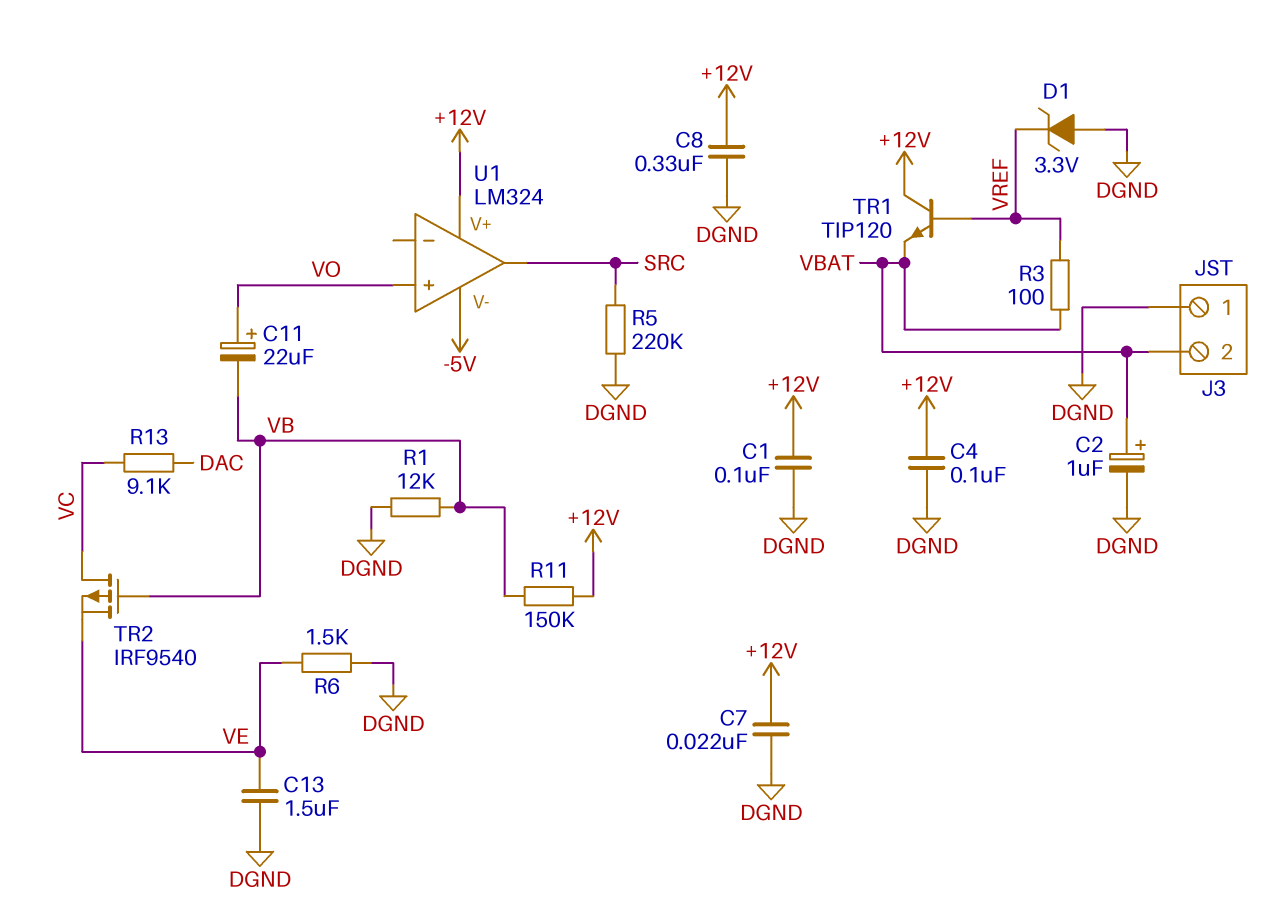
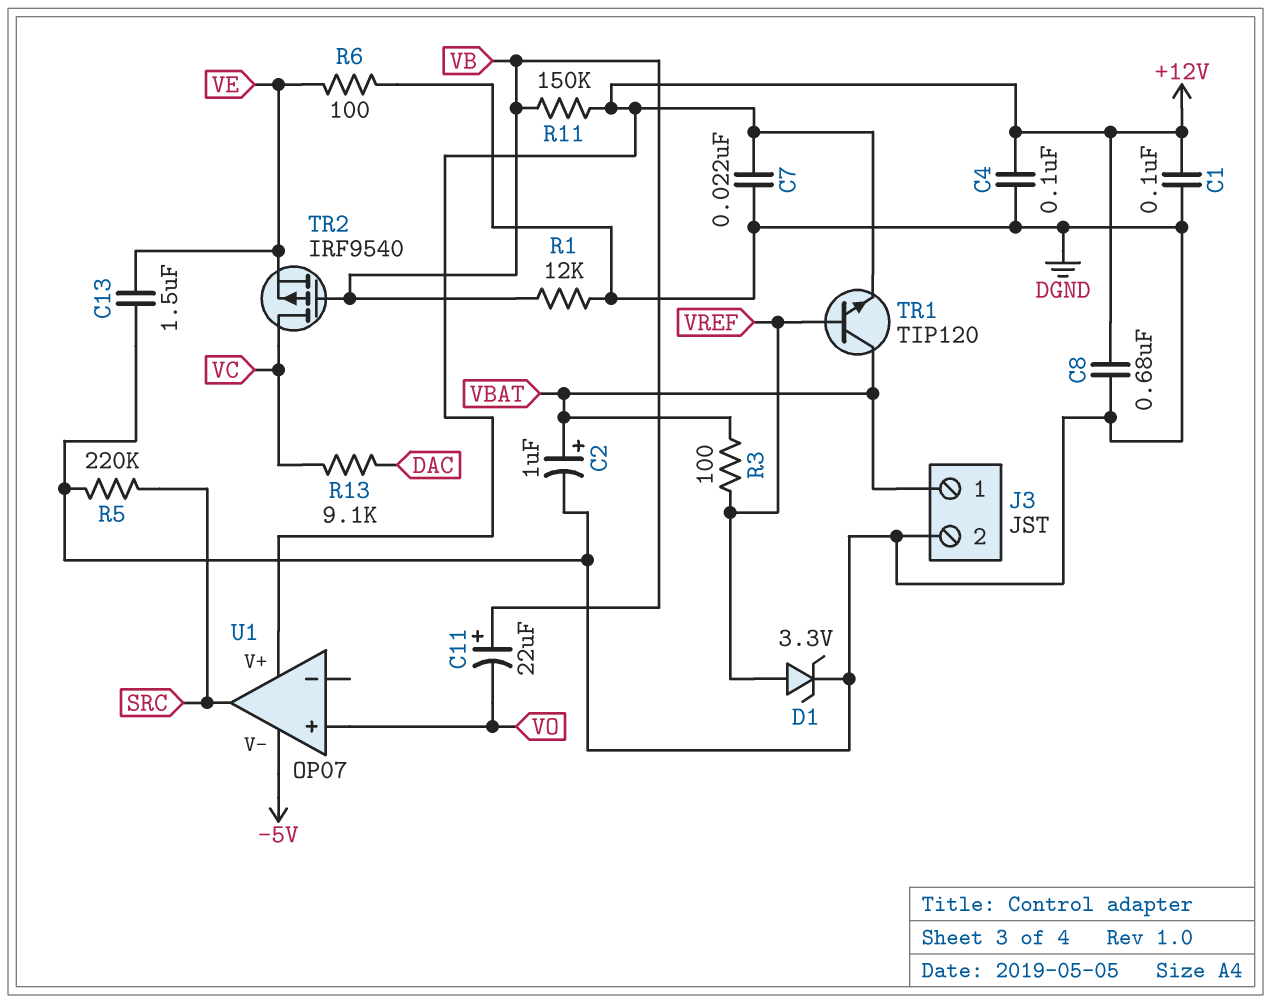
C8: 330nF (+12V, DGND) -> 680nF (+12V, DGND)
C11: 22uF (plus VO, minus VB) -> 22uF (plus VB, minus VO)
D1: zener 3.3V (A DGND, K VREF) -> zener 3.3V (A VREF, K DGND)
J3 pin 1: DGND -> VBAT
J3 pin 2: VBAT -> DGND
R6: 1.5k (DGND, VE) -> 100 (DGND, VE)
TR1: NPN TIP120 (B VREF, C +12V, E VBAT) -> NPN TIP120 (B VREF, C VBAT, E +12V)
U1: LM324 -> OP07

